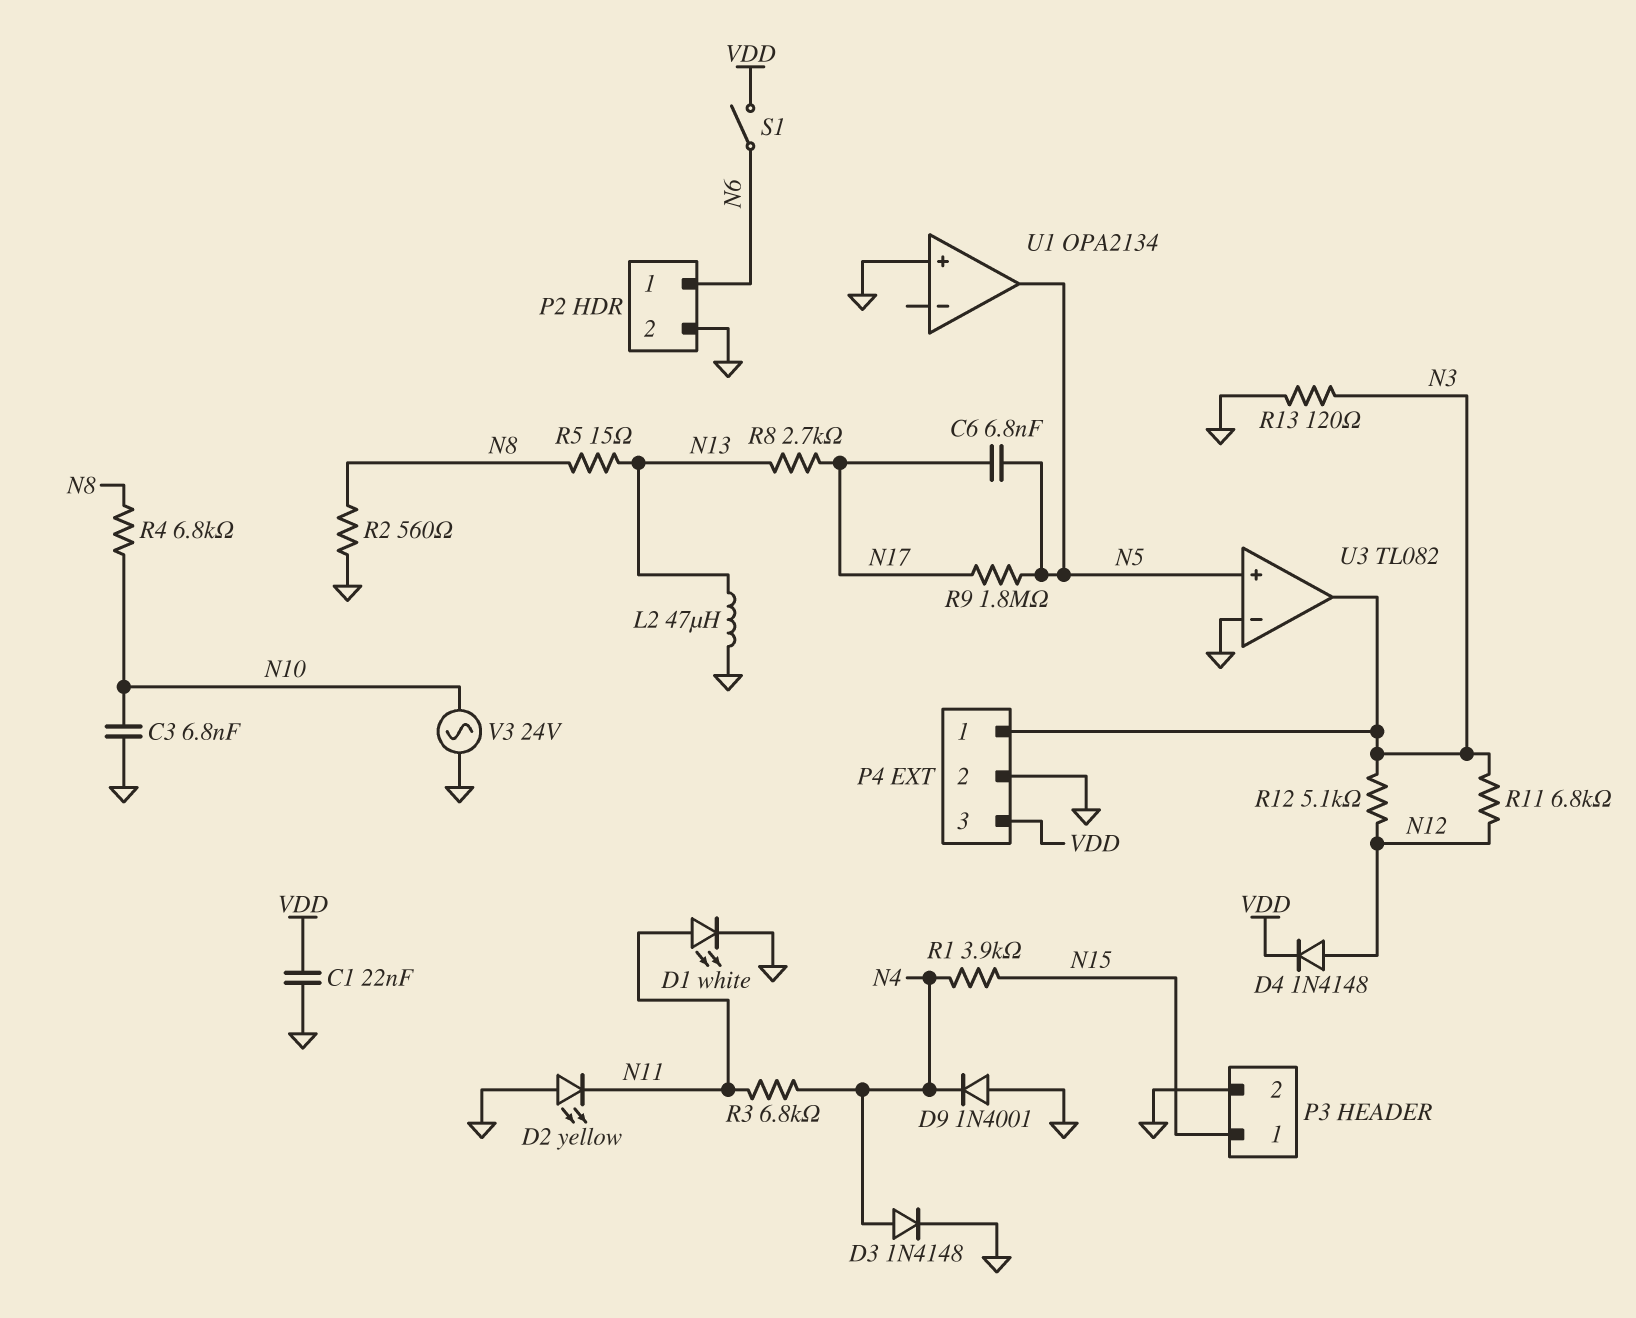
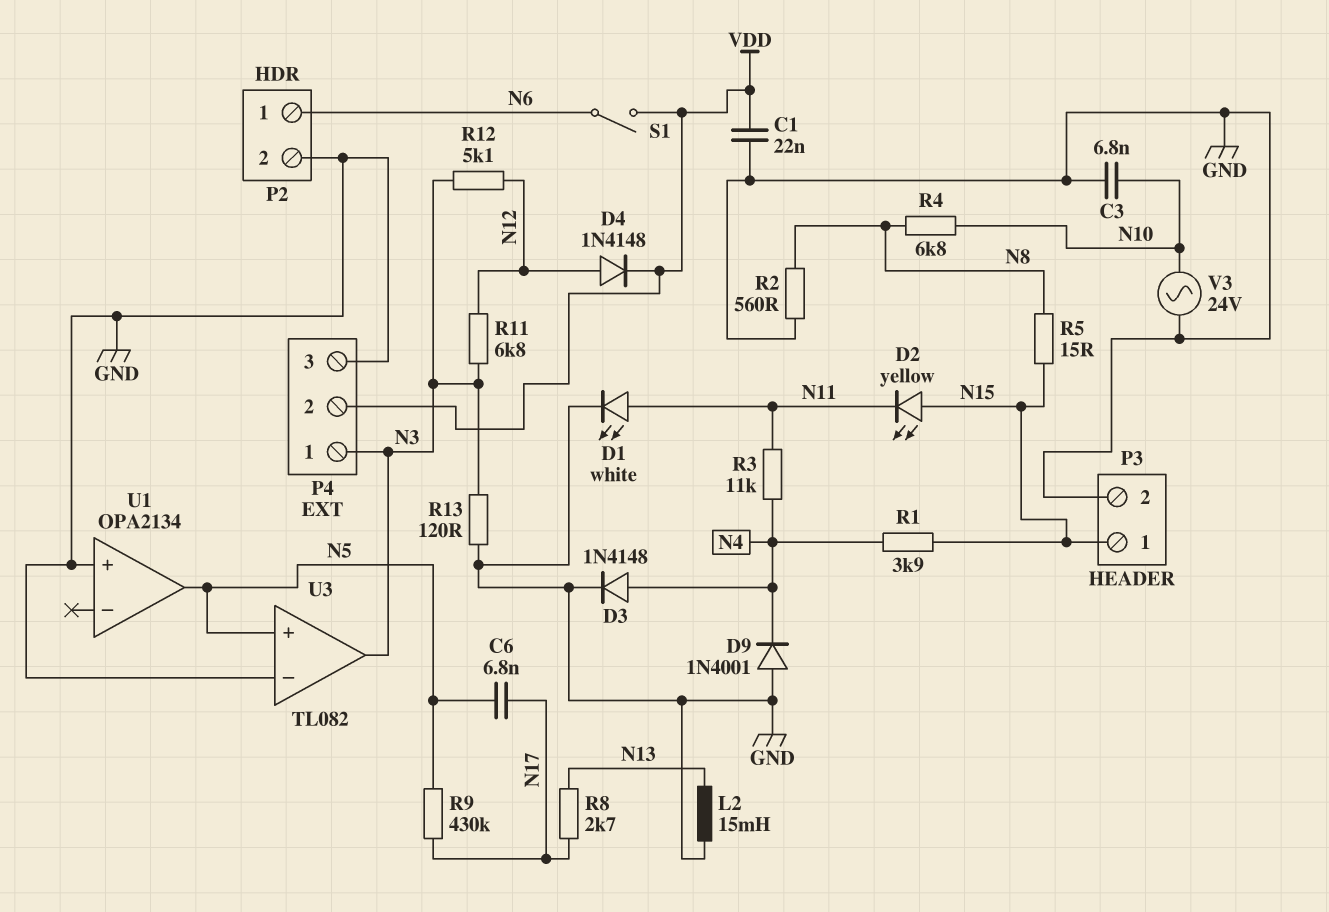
D2: LED yellow (A GND, K N11) -> LED yellow (A N15, K N11)
L2: 47uH (GND, N13) -> 15mH (GND, N13)
P4 pin 2: GND -> VDD
P4 pin 3: VDD -> GND
R3: 6.8k (N4, N11) -> 11k (N4, N11)
R5: 15 (N8, N13) -> 15 (N8, N15)
R9: 1.8M (N5, N17) -> 430k (N5, N17)

